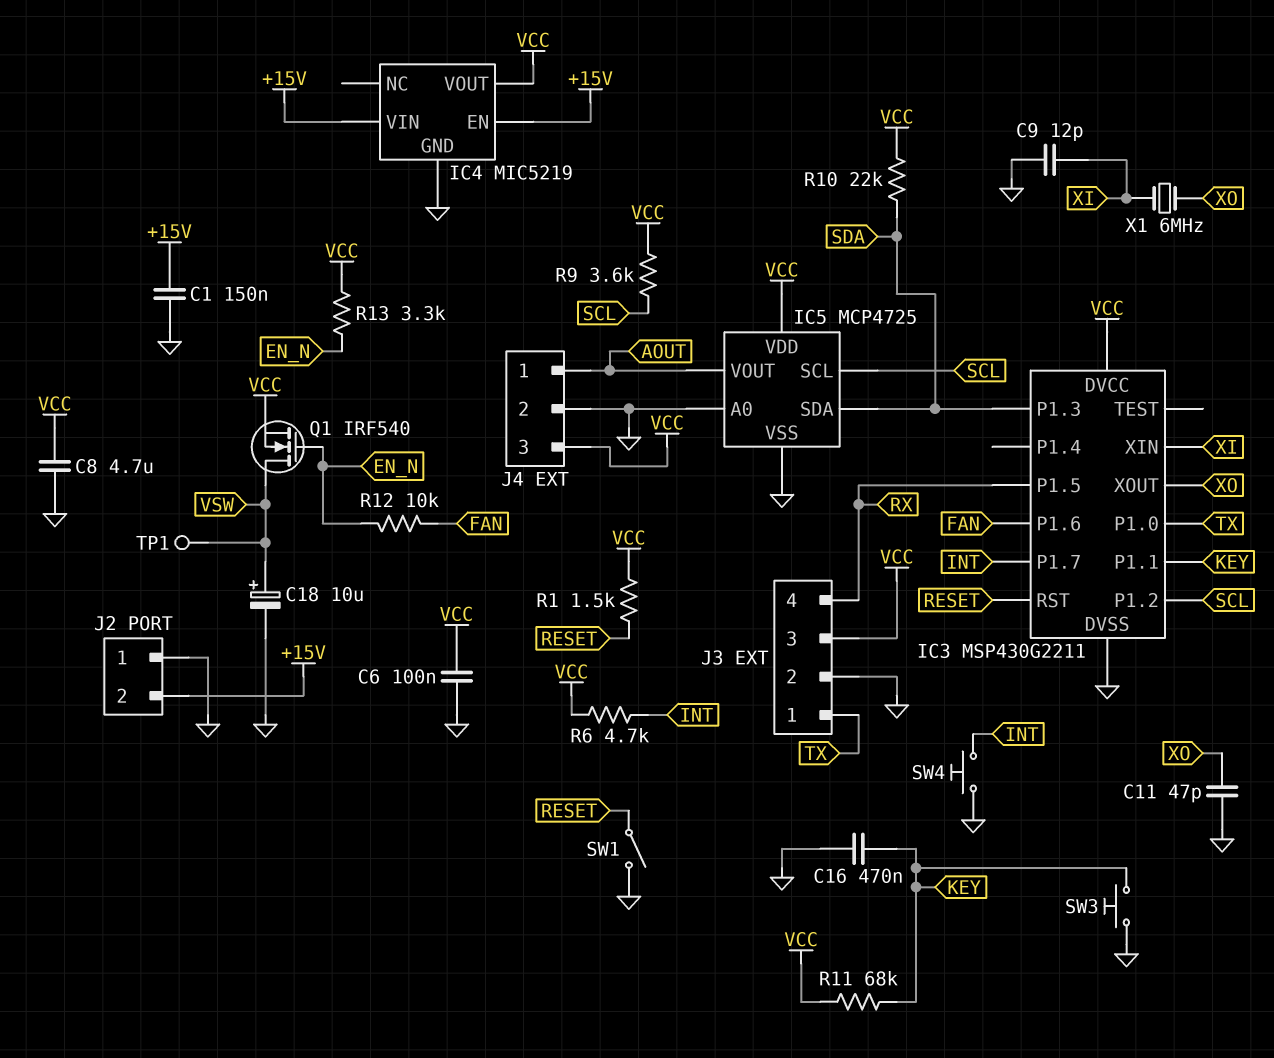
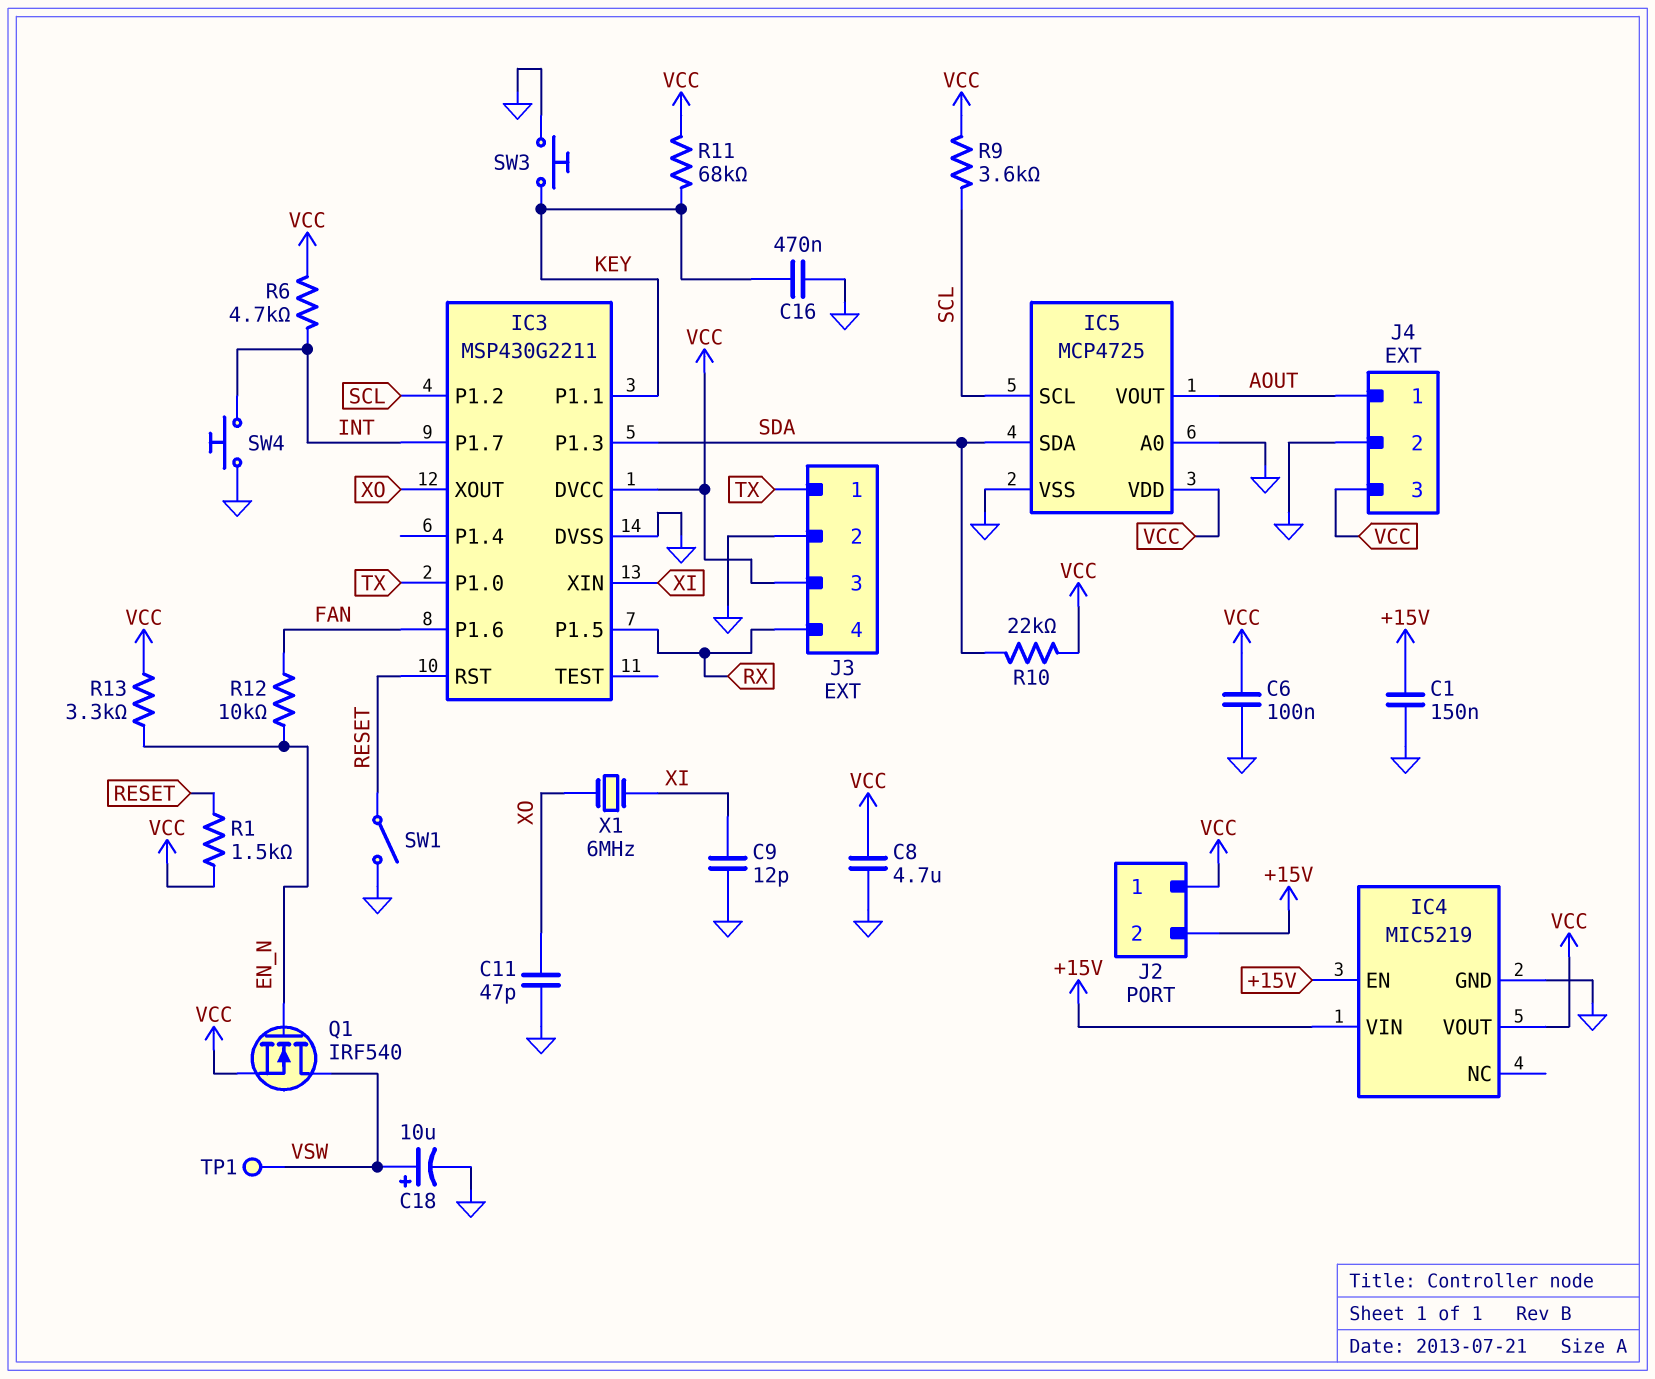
J2 pin 1: GND -> VCC

